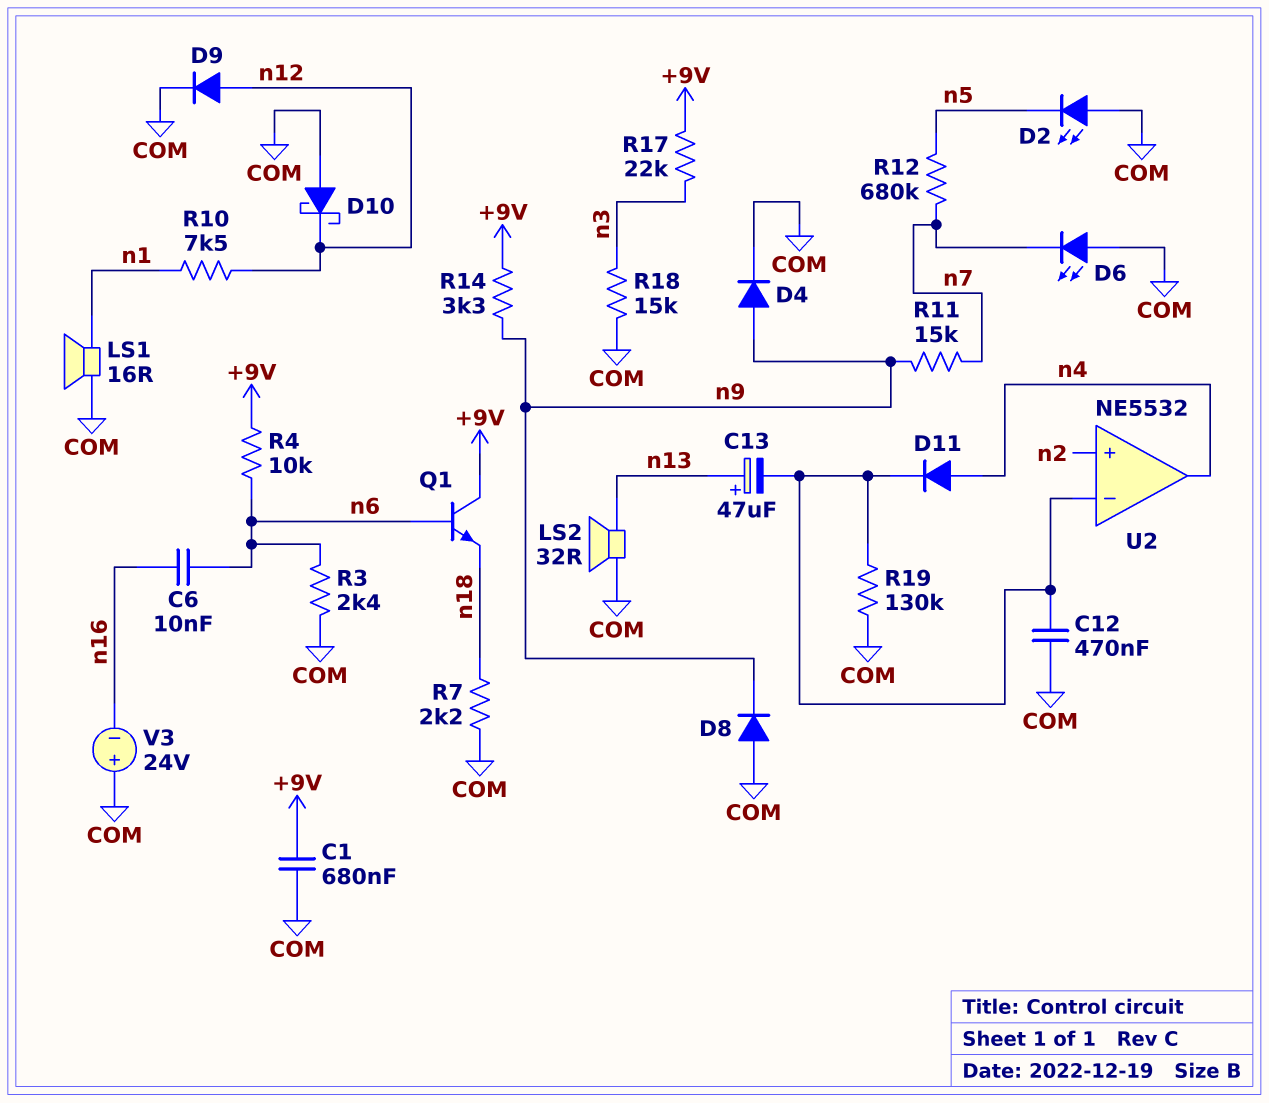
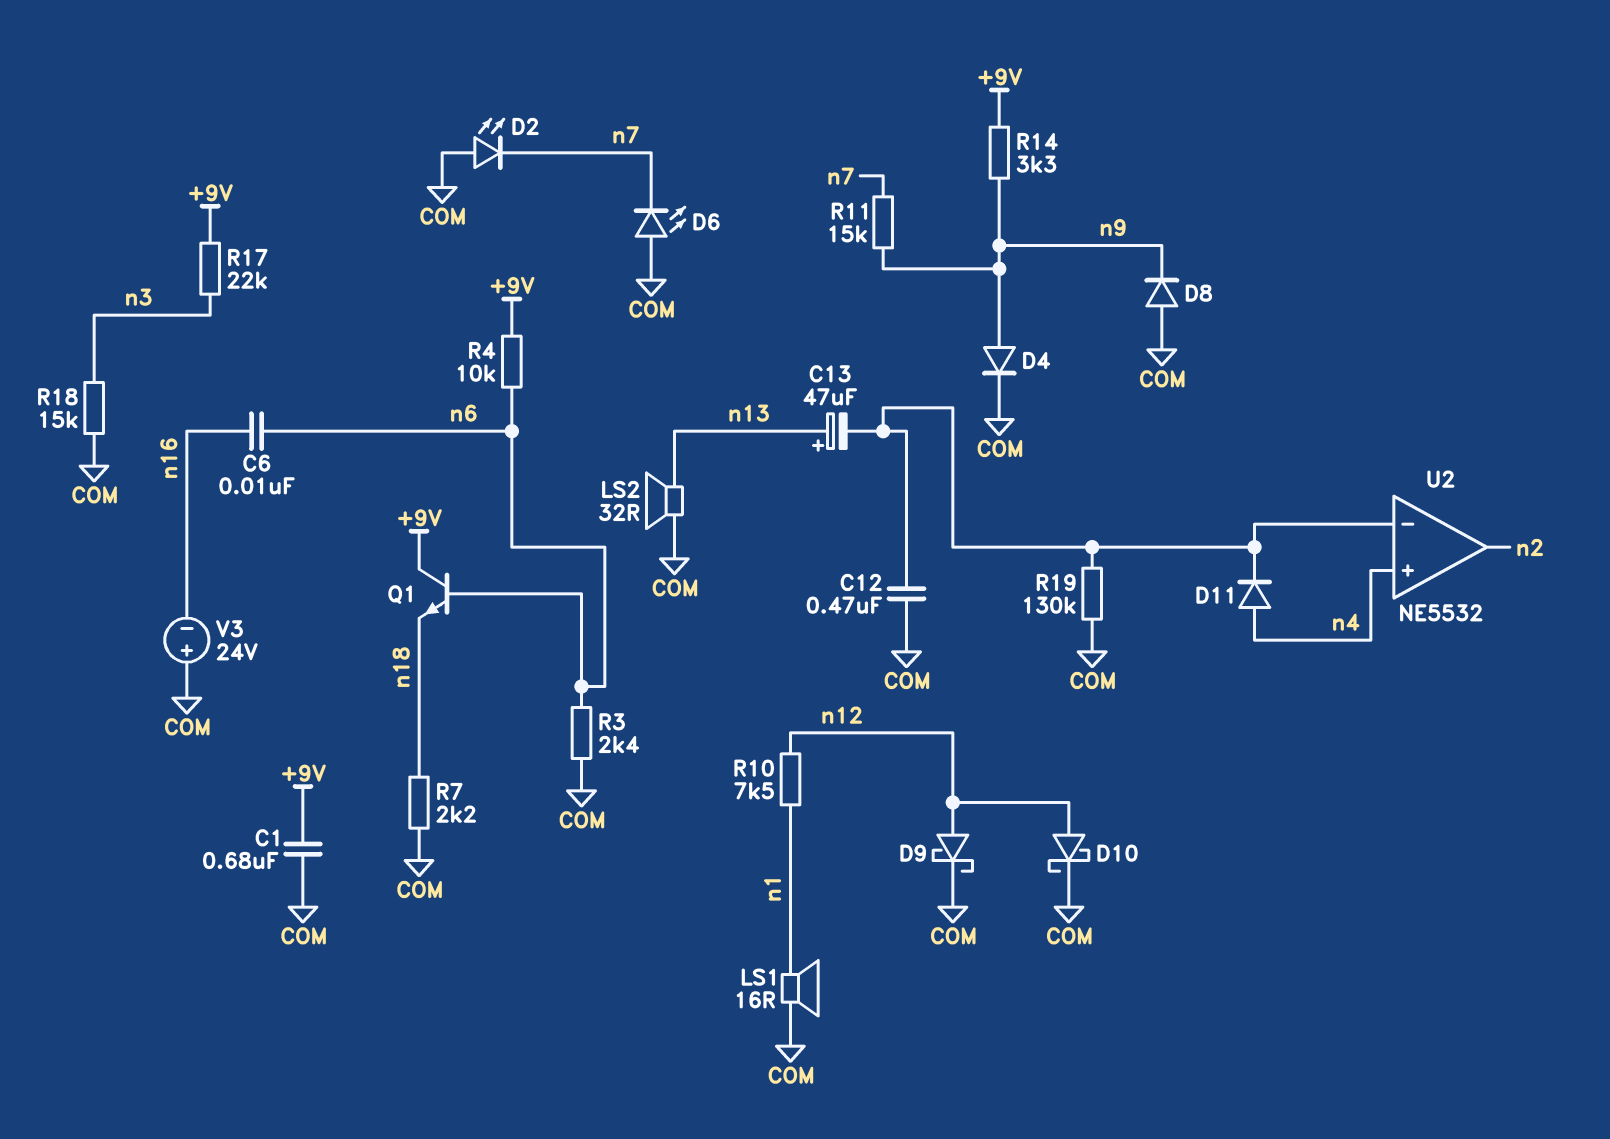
D2: LED (A COM, K n5) -> LED (A COM, K n7)
D9: diode (A n12, K COM) -> schottky (A n12, K COM)
D10: schottky (A COM, K n12) -> schottky (A n12, K COM)
R12: 680k (n5, n7) -> none
U2 pin in+: n2 -> n4
U2 pin out: n4 -> n2

